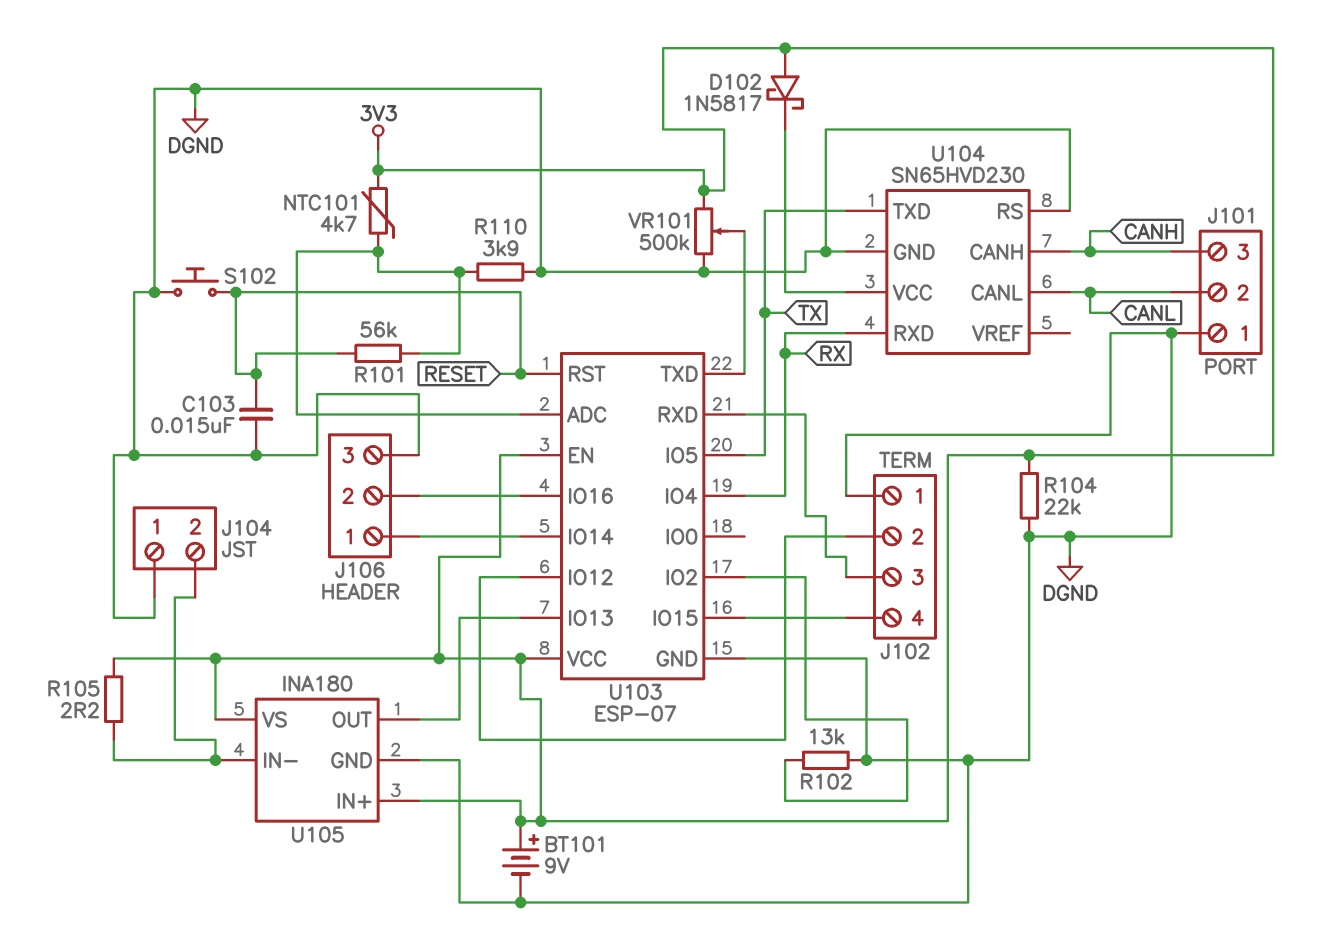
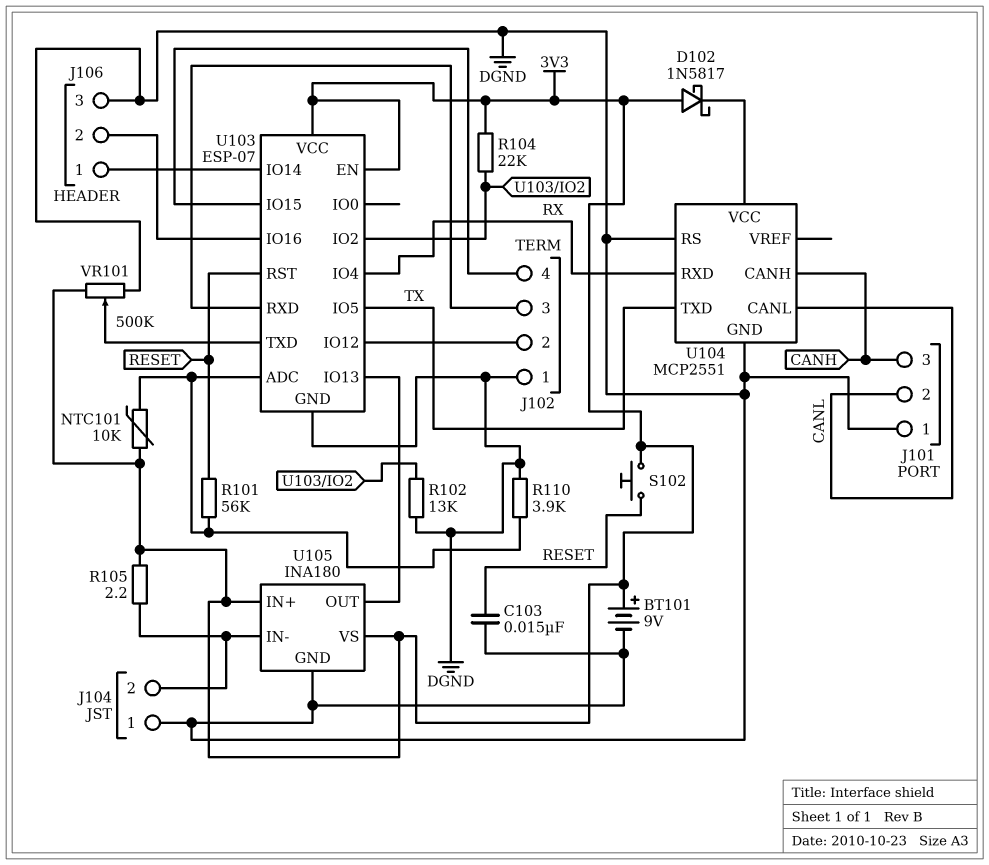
NTC101: 4.7k (3V3, U103/ADC) -> 10k (3V3, U103/ADC)
R104: 22k (3V3, DGND) -> 22k (3V3, U103/IO2)
S102: button (DGND, RESET) -> button (3V3, RESET)
U104: SN65HVD230 -> MCP2551

